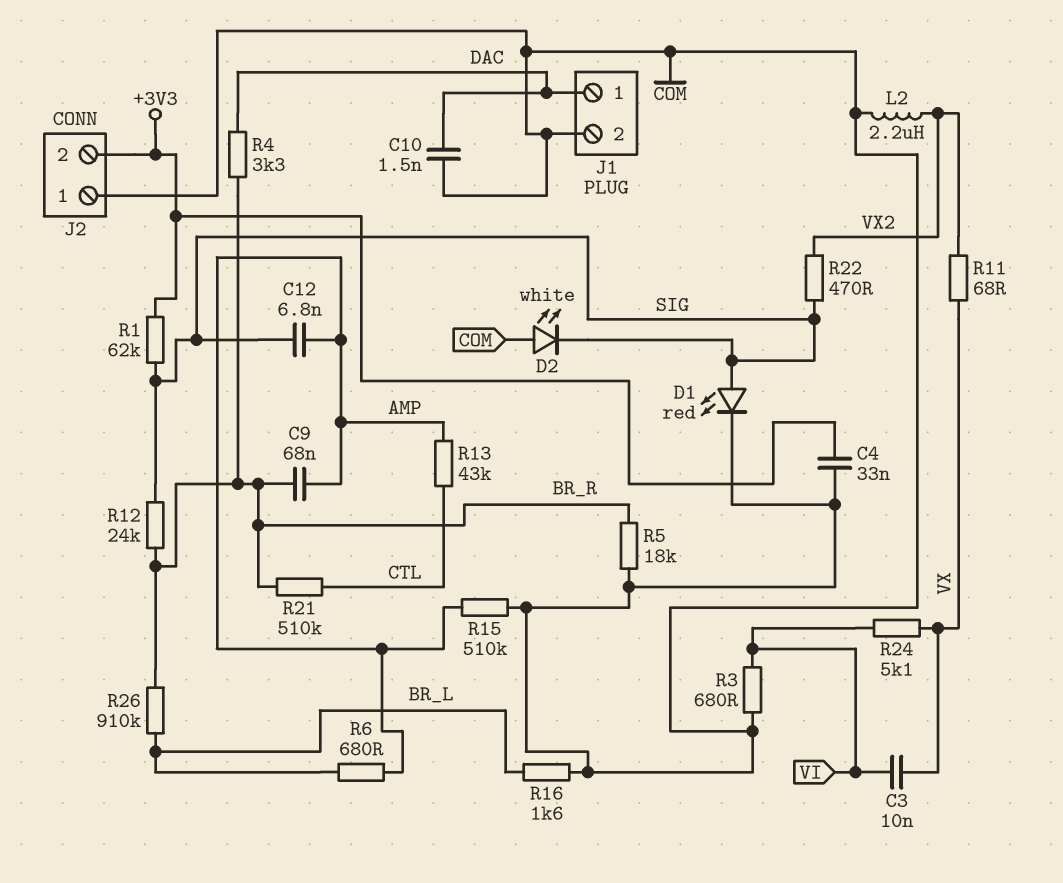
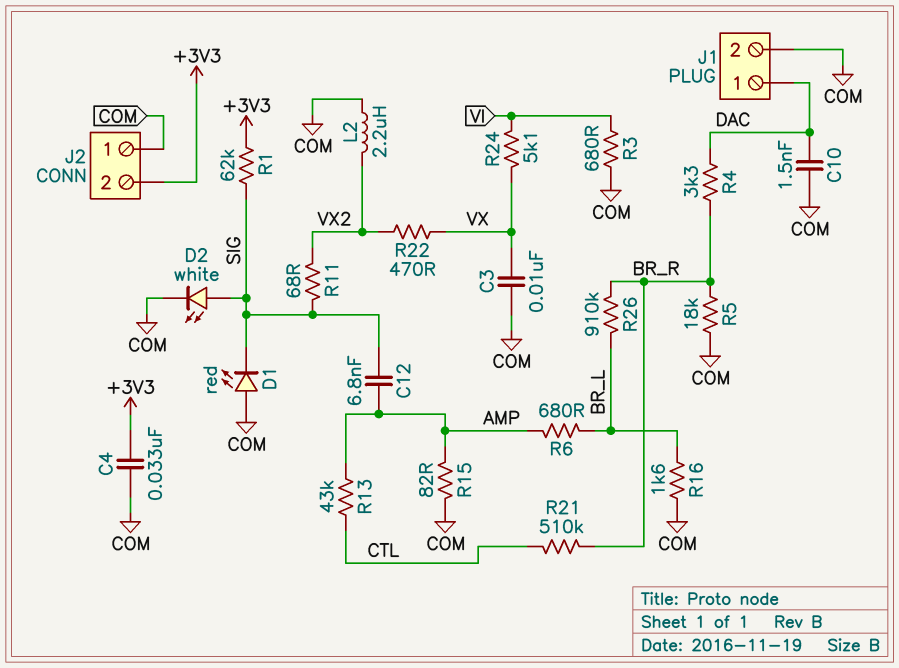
C3: 10nF (VI, VX) -> 10nF (COM, VX)
C9: 68nF (AMP, BR_R) -> none
D1: LED red (A SIG, K COM) -> LED red (A COM, K SIG)
D2: LED white (A COM, K SIG) -> LED white (A SIG, K COM)
R11: 68 (VX, VX2) -> 68 (SIG, VX2)
R12: 24k (BR_R, SIG) -> none
R15: 510k (AMP, COM) -> 82 (AMP, COM)
R22: 470 (SIG, VX2) -> 470 (VX, VX2)

